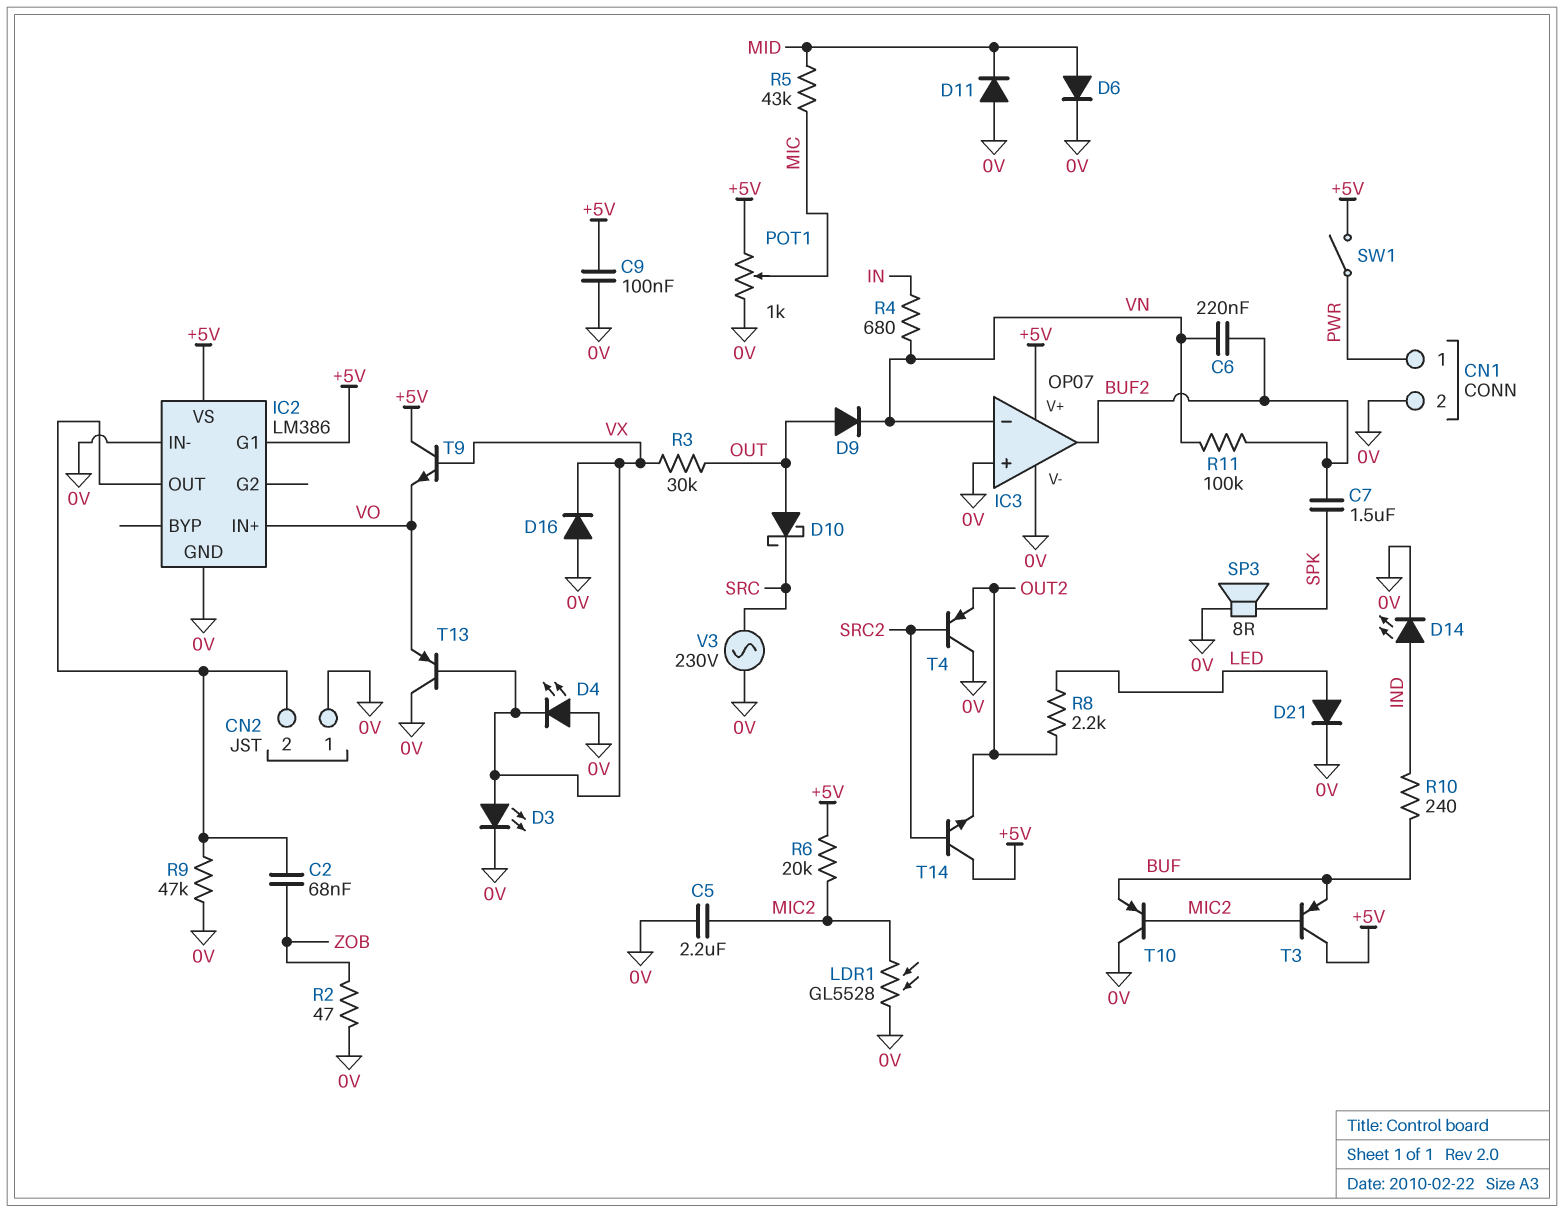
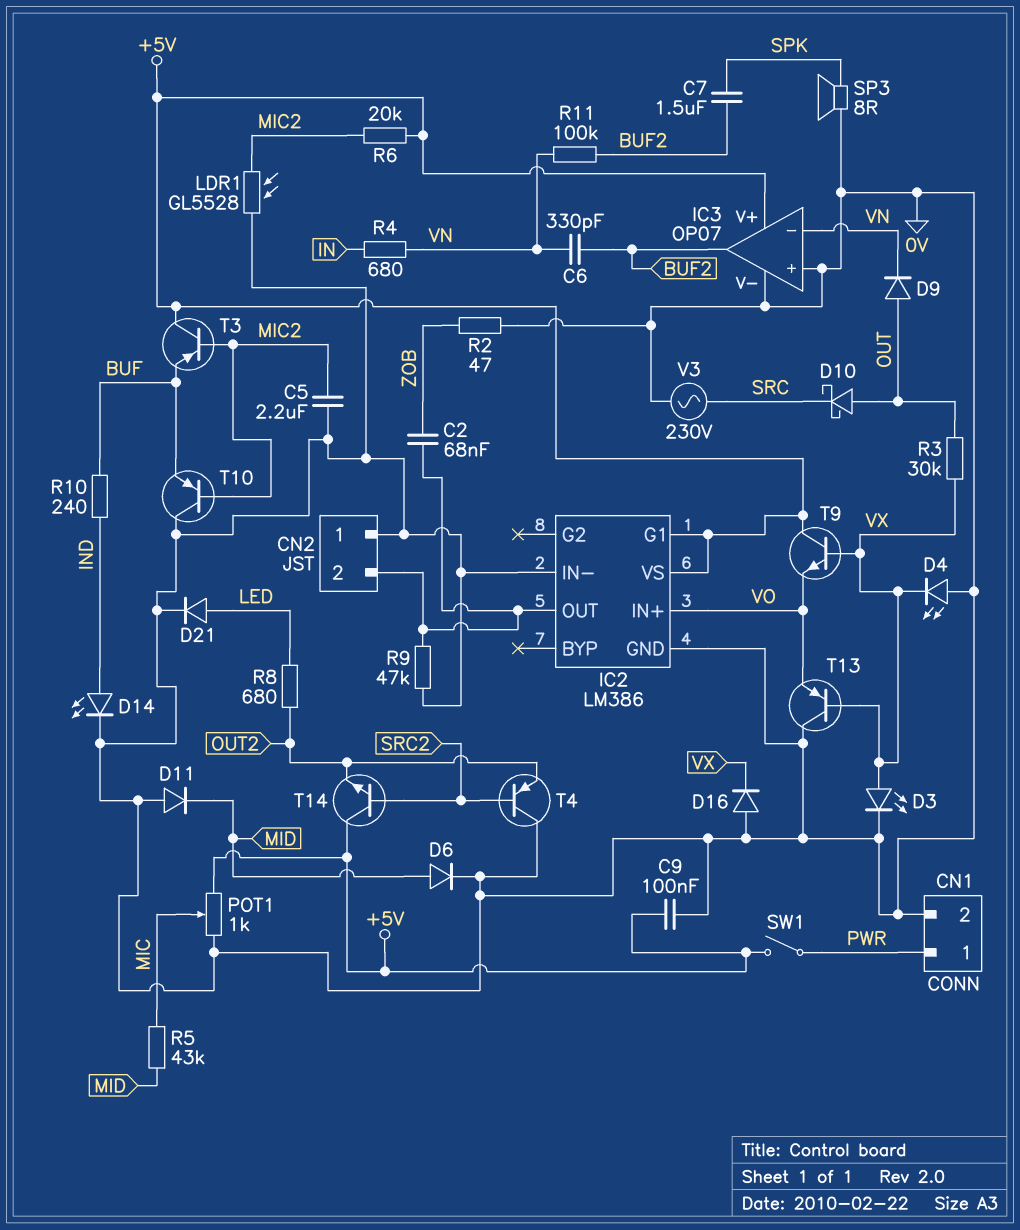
C6: 220nF (BUF2, VN) -> 330pF (BUF2, VN)
R8: 2.2k (LED, OUT2) -> 680 (LED, OUT2)

